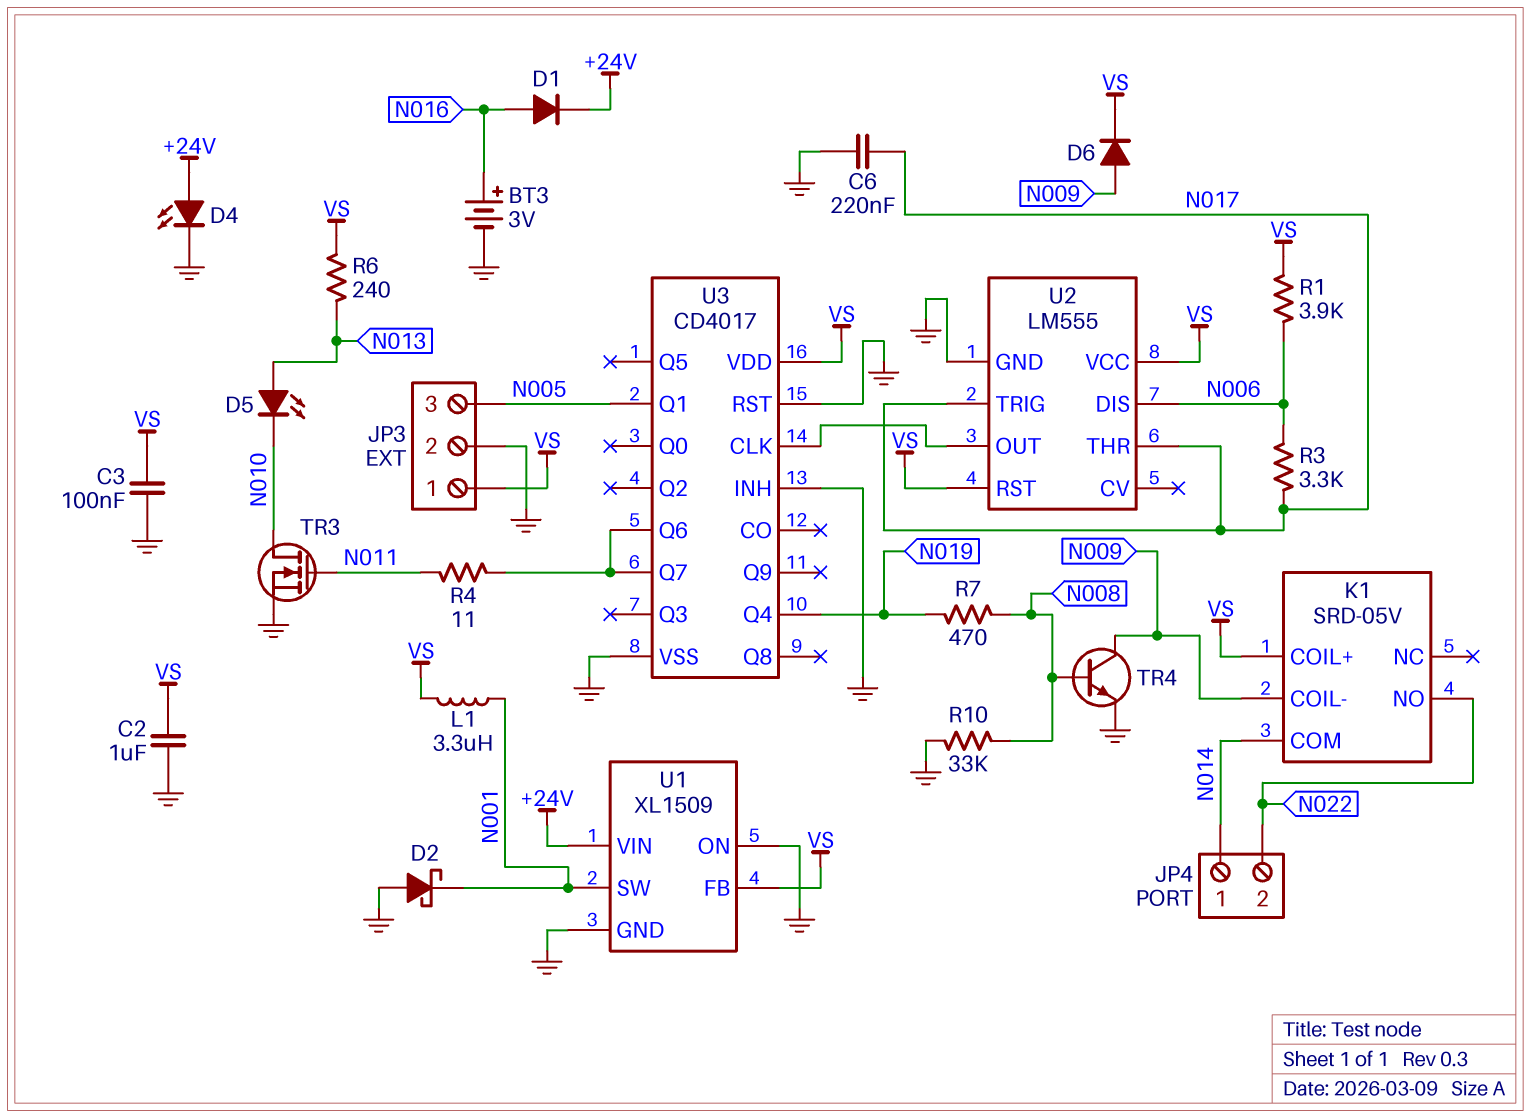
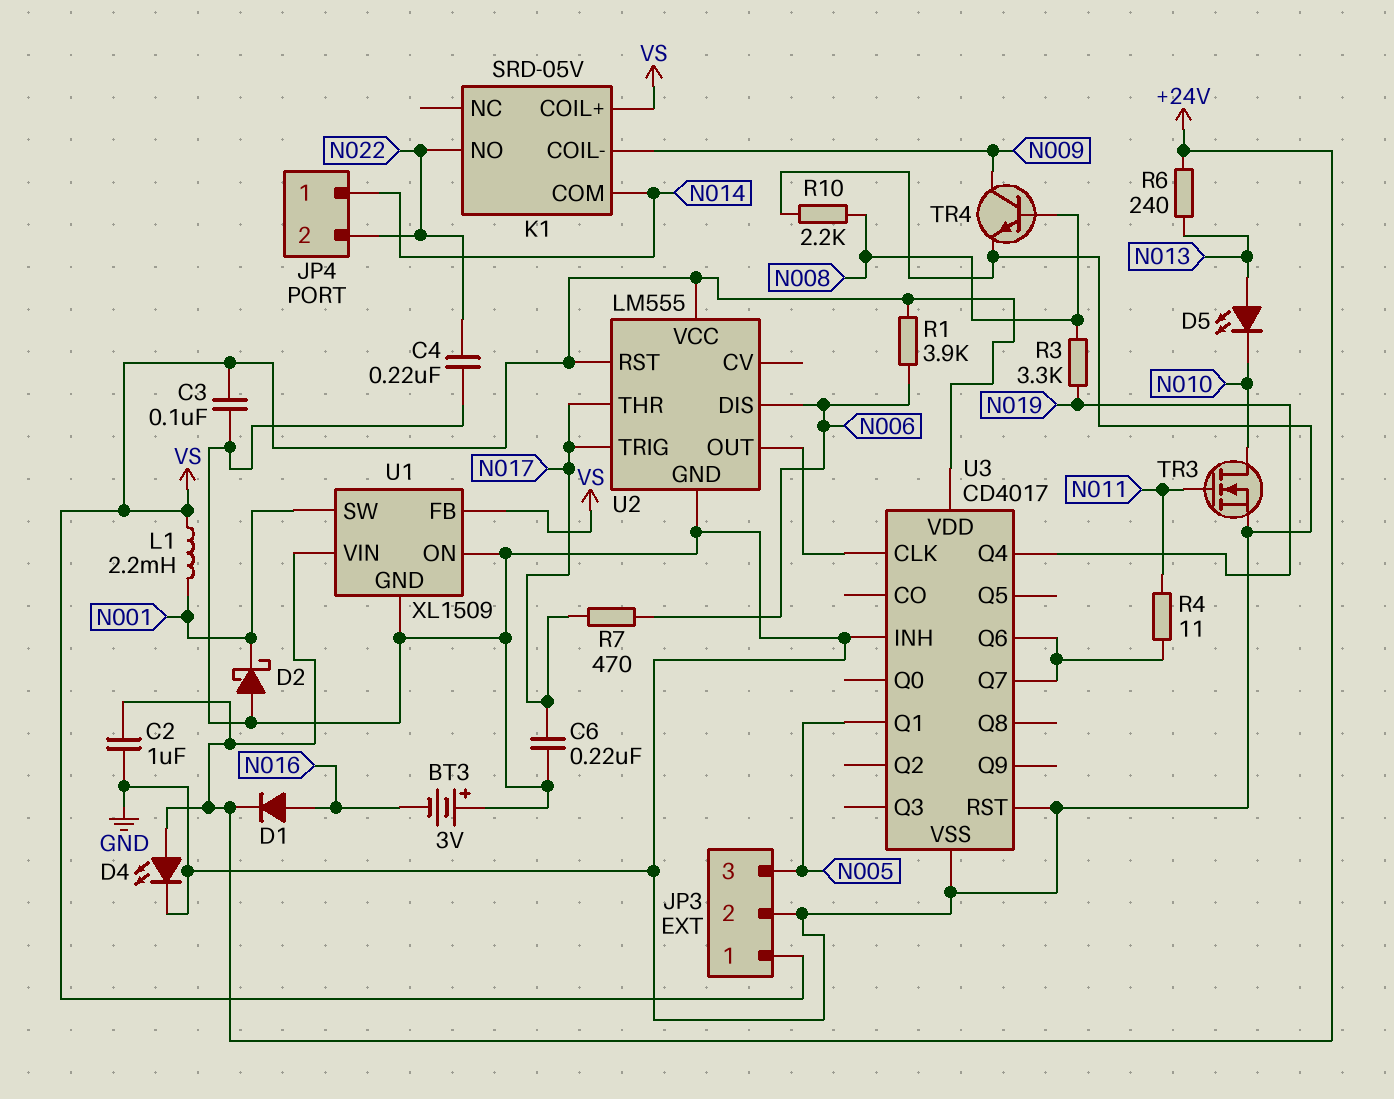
BT3: 3V (plus N016, minus GND) -> 3V (plus GND, minus N016)
C2: 1uF (GND, VS) -> 1uF (+24V, GND)
C4: none -> 220nF (GND, N022)
D6: diode (A N009, K VS) -> none
L1: 3.3uH (N001, VS) -> 2.2mH (N001, VS)
R3: 3.3k (N006, N017) -> 3.3k (N008, N019)
R6: 240 (N013, VS) -> 240 (+24V, N013)
R7: 470 (N008, N019) -> 470 (N006, N017)
R10: 33k (GND, N008) -> 2.2k (GND, N008)

